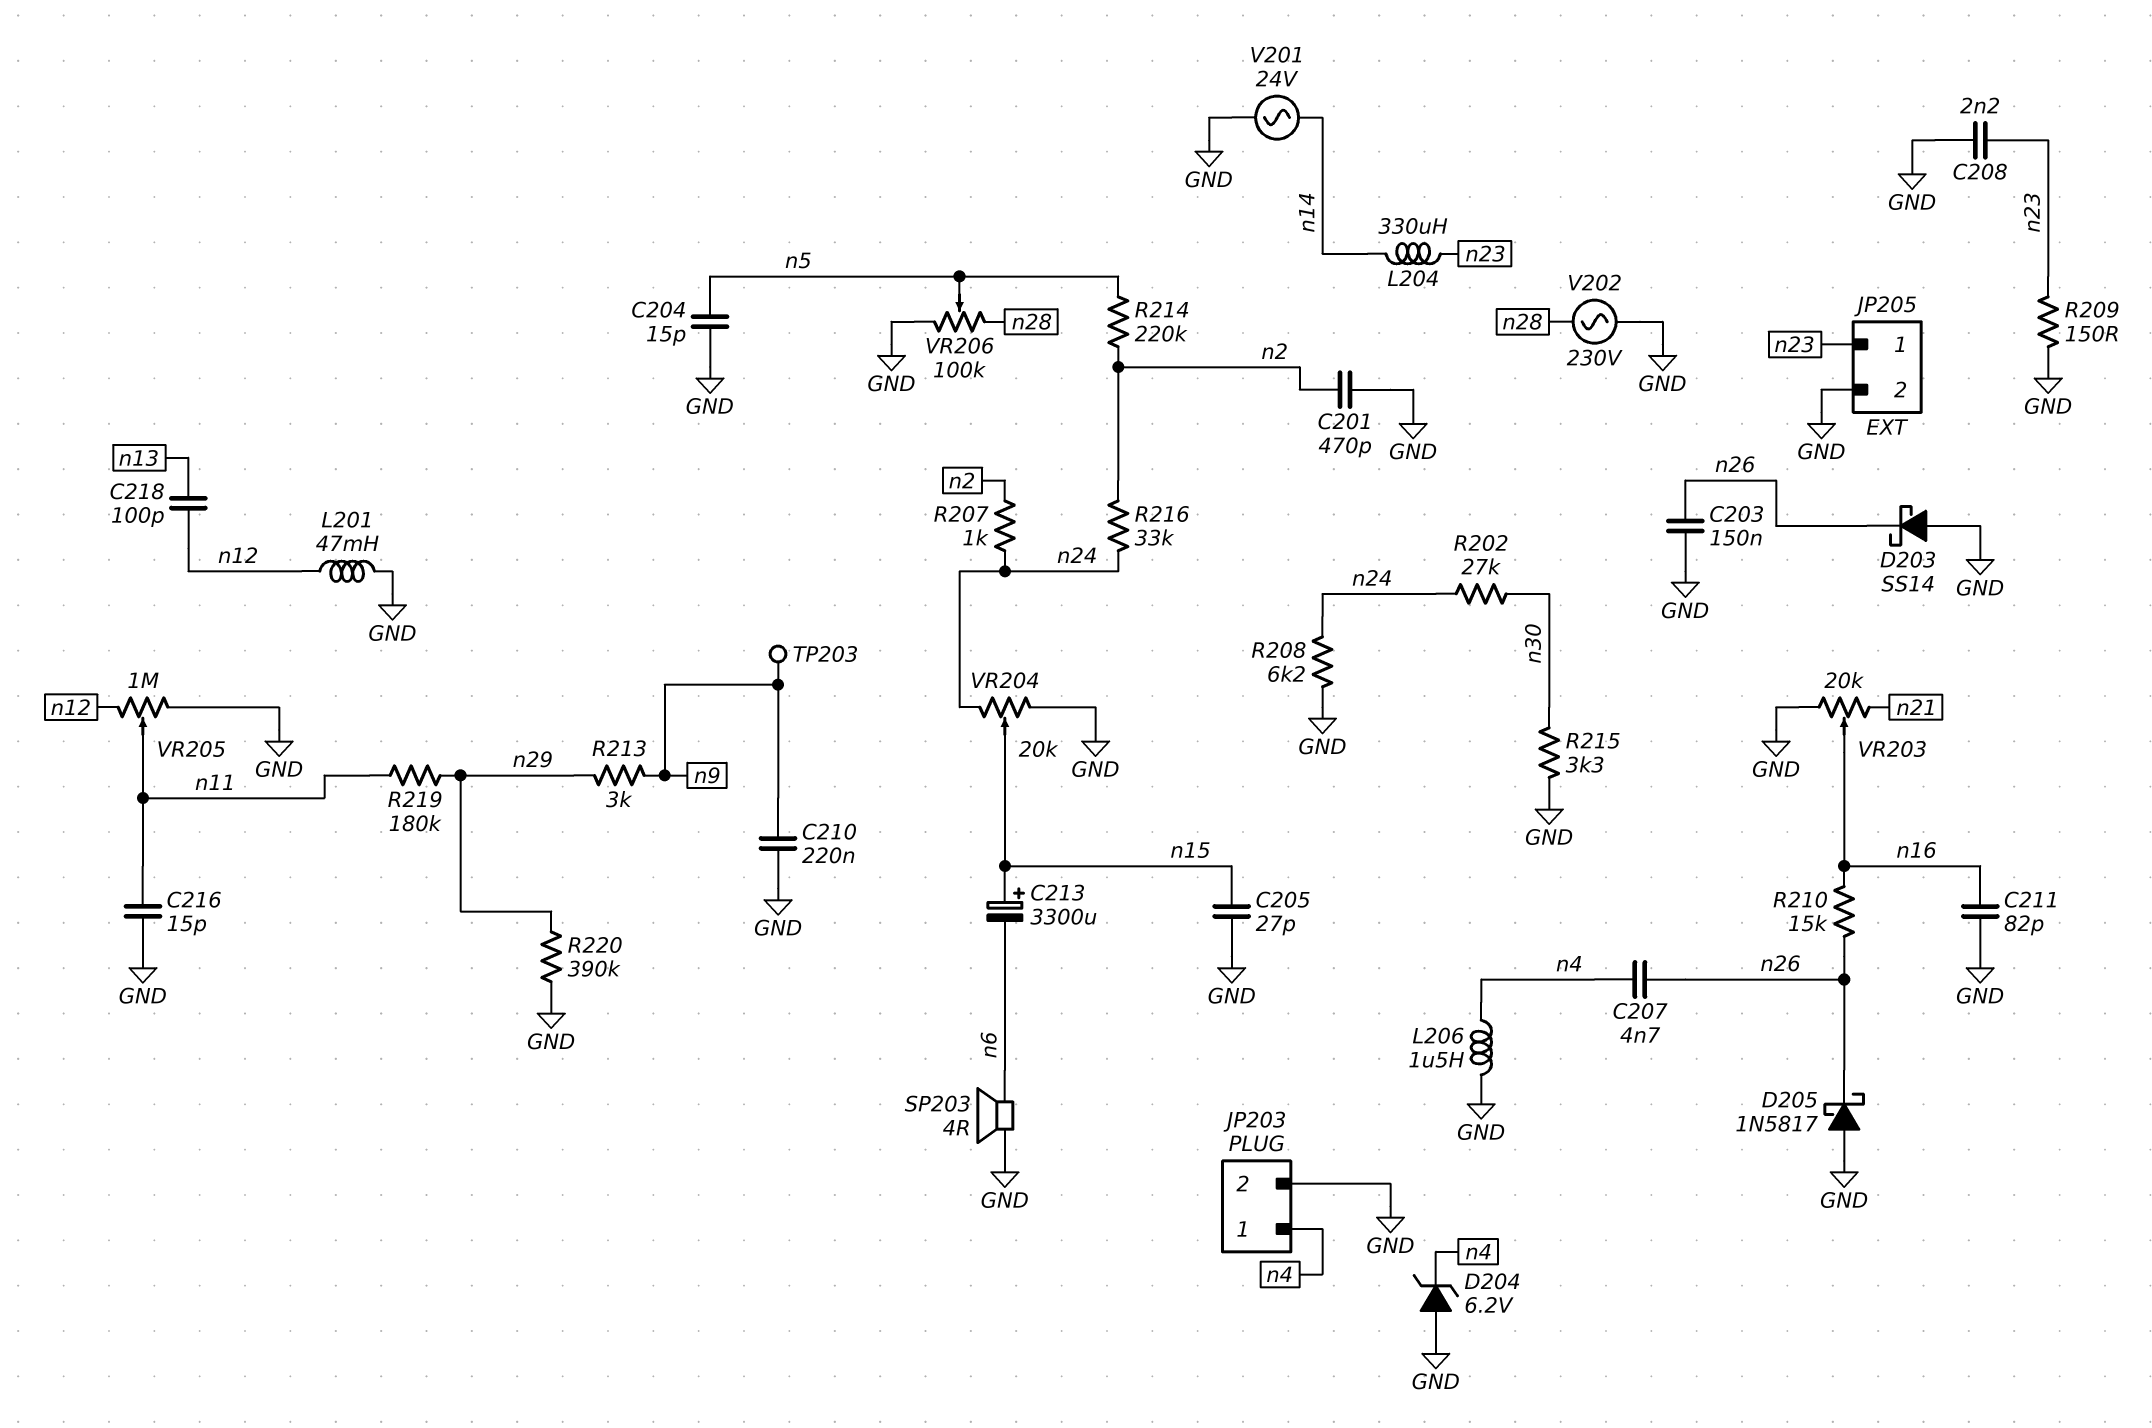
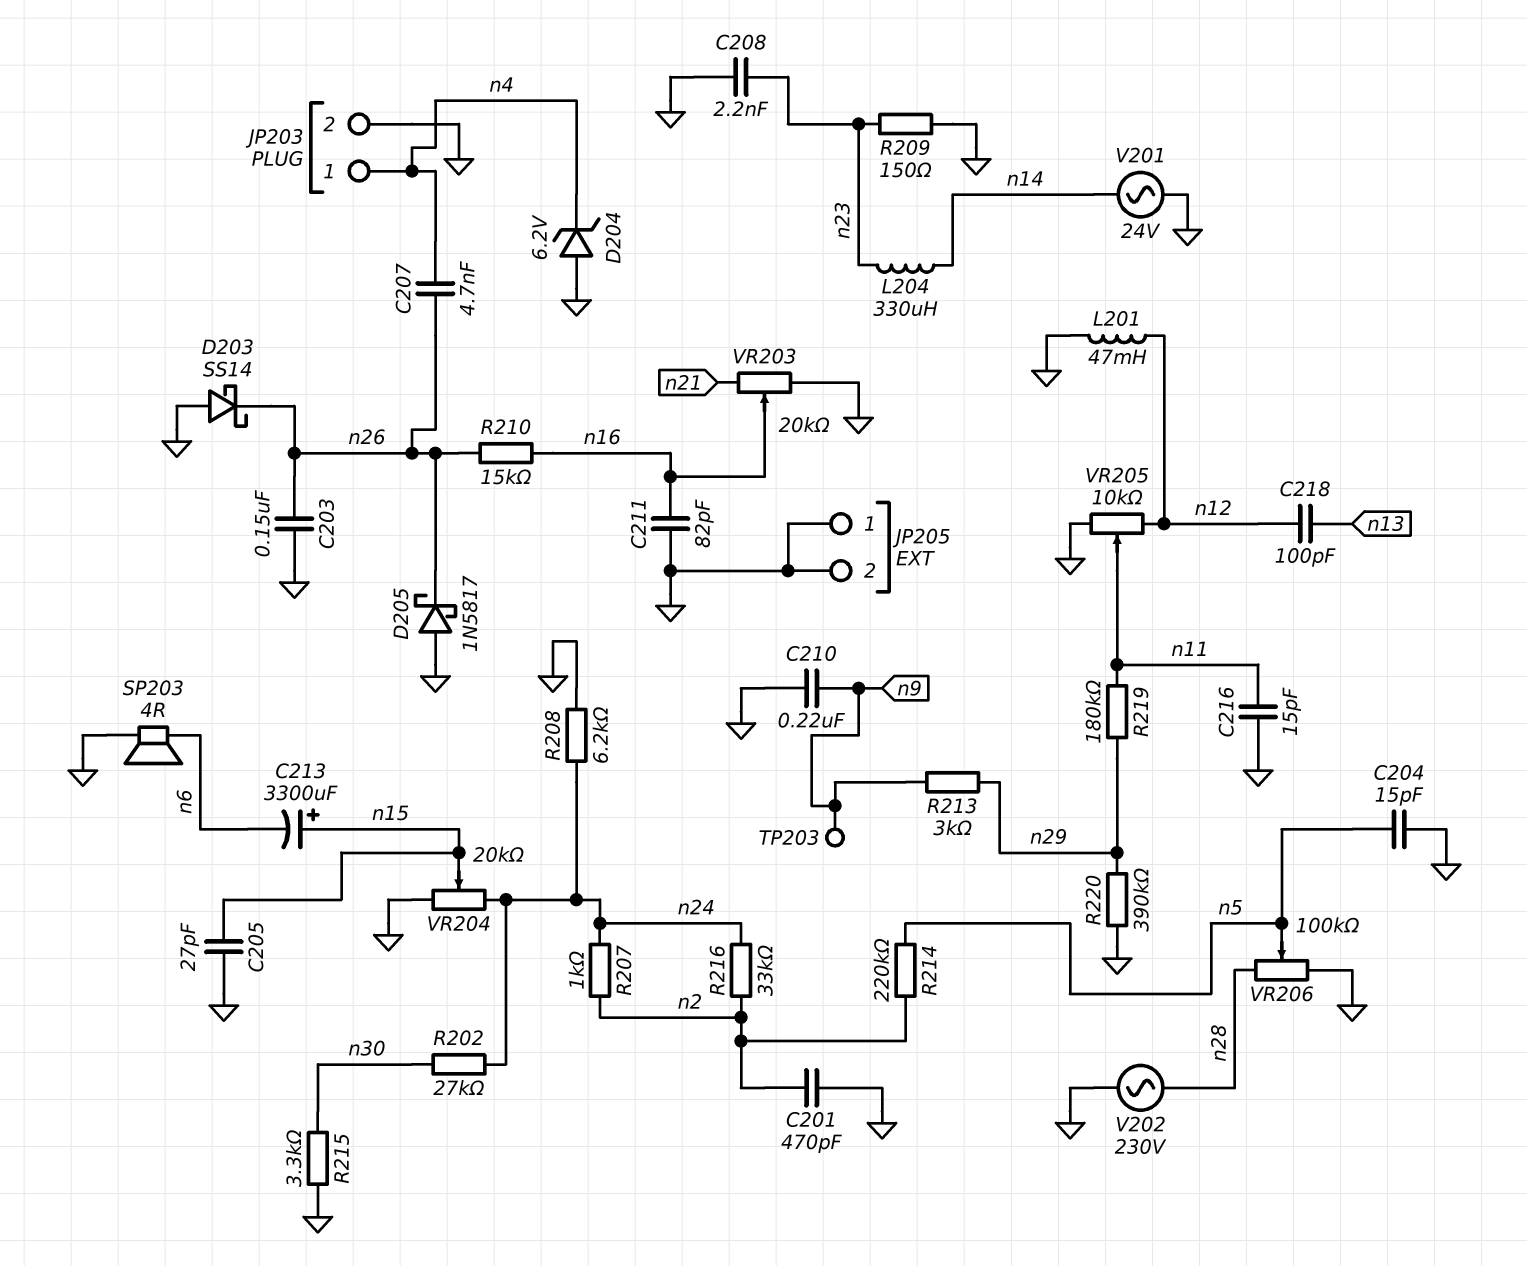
JP205 pin 1: n23 -> GND
L206: 1.5uH (GND, n4) -> none
VR205: 1M (GND, n12, wiper n11) -> 10k (GND, n12, wiper n11)

